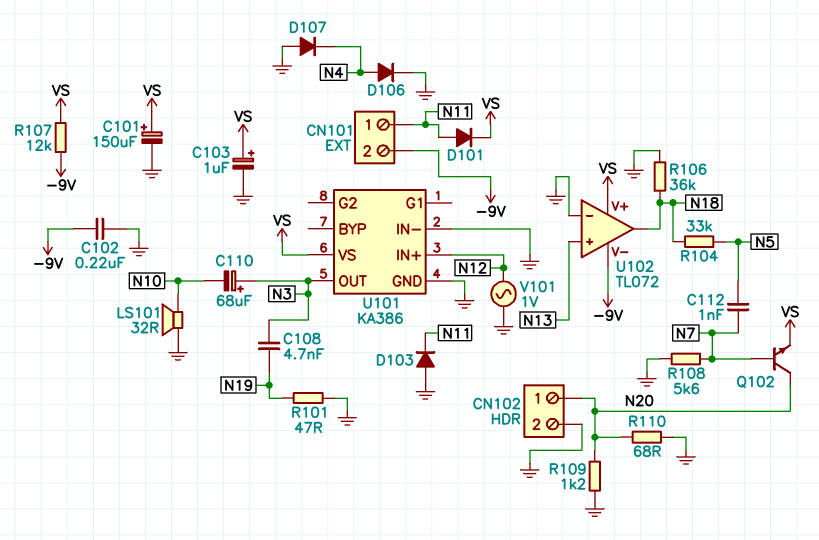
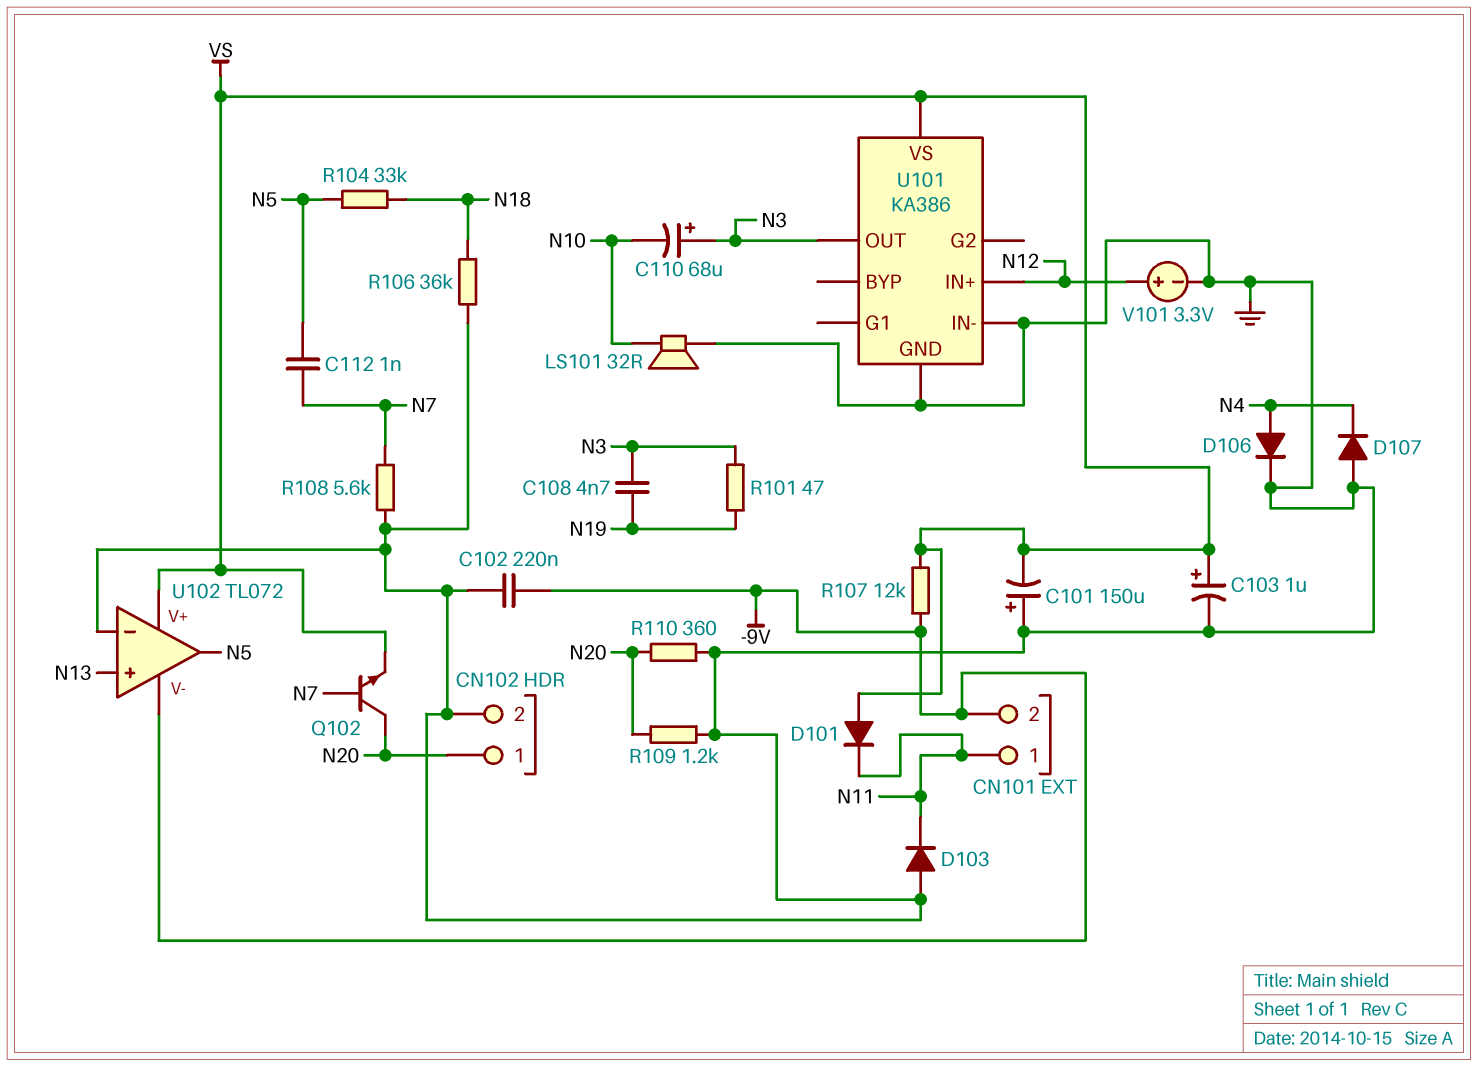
C101: 150uF (plus VS, minus GND) -> 150uF (plus GND, minus VS)
D101: diode (A N11, K VS) -> diode (A VS, K N11)
R101: 47 (GND, N19) -> 47 (N3, N19)
R110: 68 (GND, N20) -> 360 (GND, N20)
U102 pin out: N18 -> N5
V101: AC 1V (GND, N12) -> 3.3V (plus N12, minus GND)

